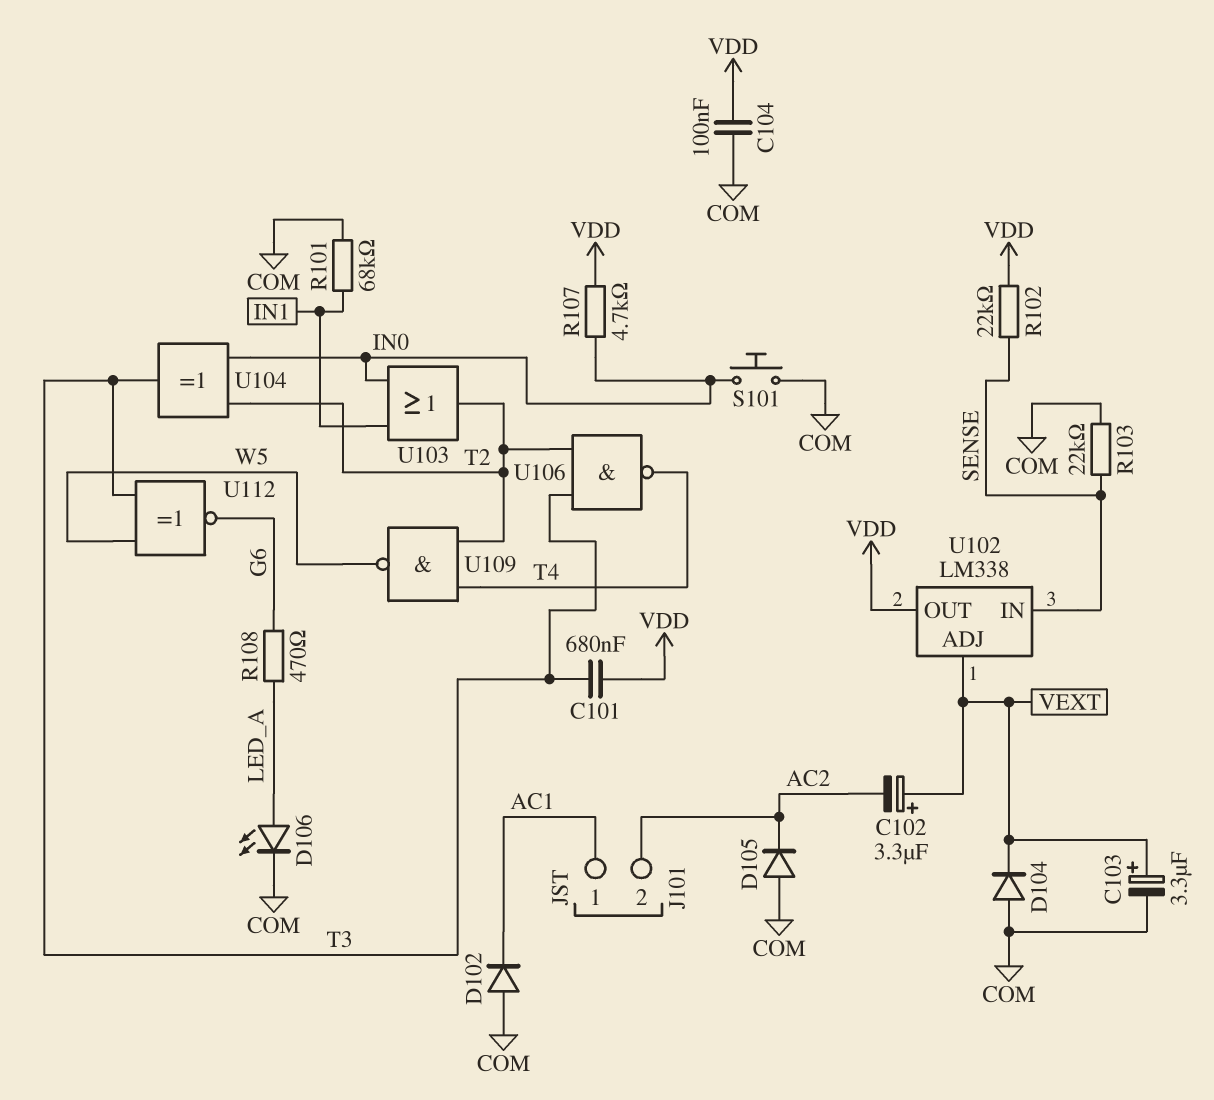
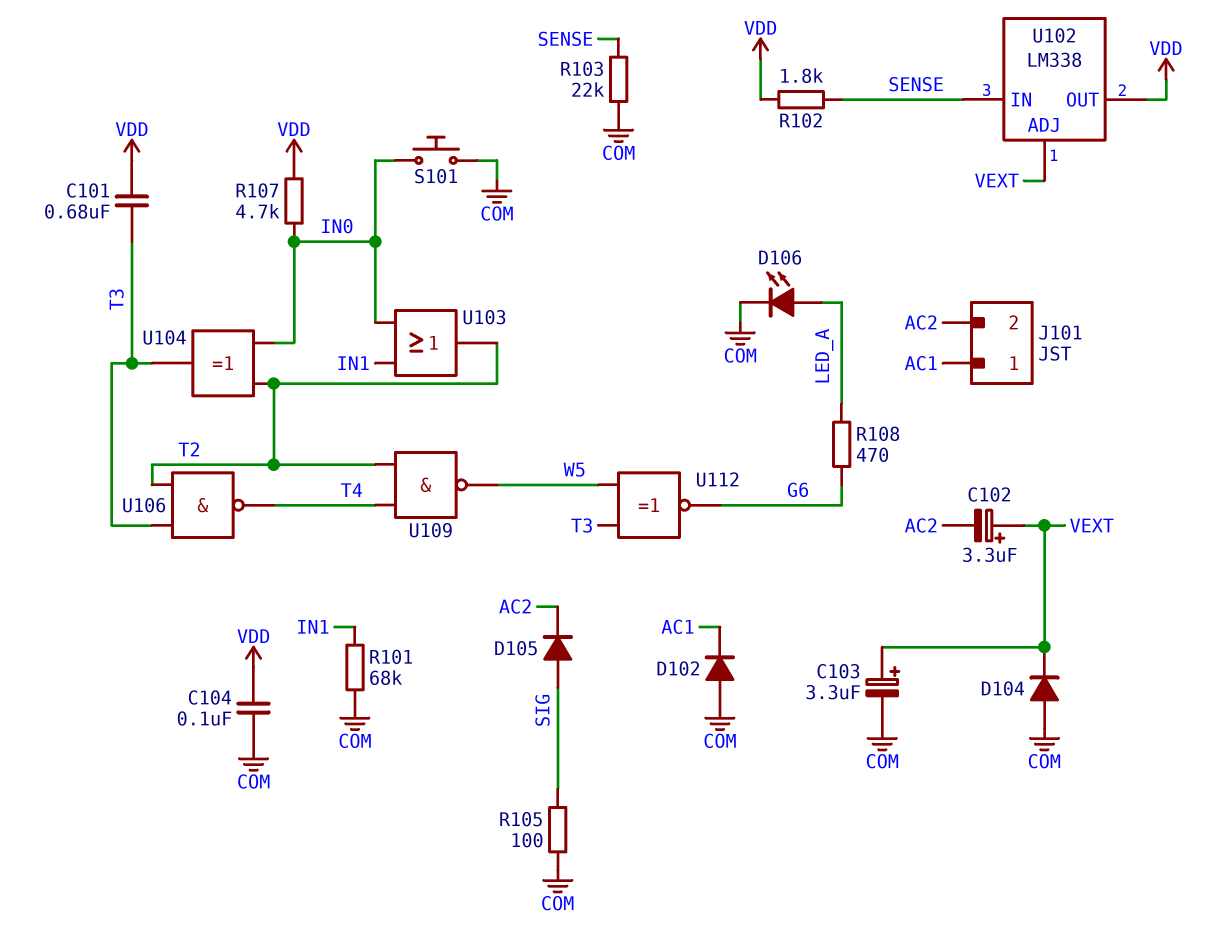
D105: diode (A COM, K AC2) -> diode (A SIG, K AC2)
R102: 22k (SENSE, VDD) -> 1.8k (SENSE, VDD)
R105: none -> 100 (COM, SIG)

